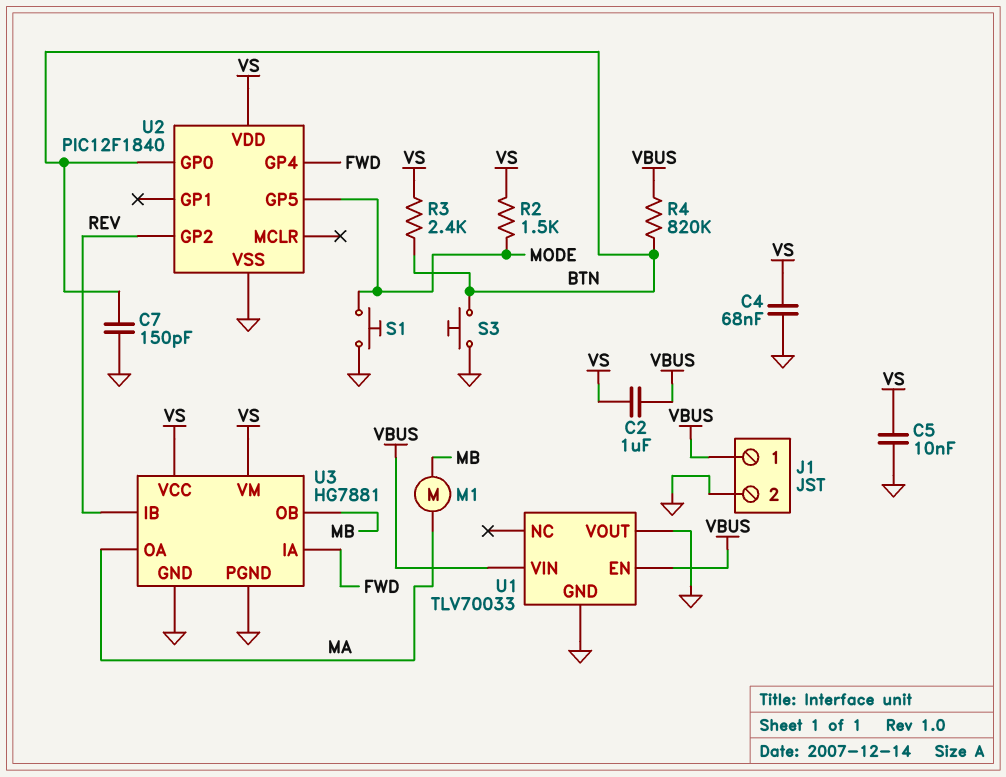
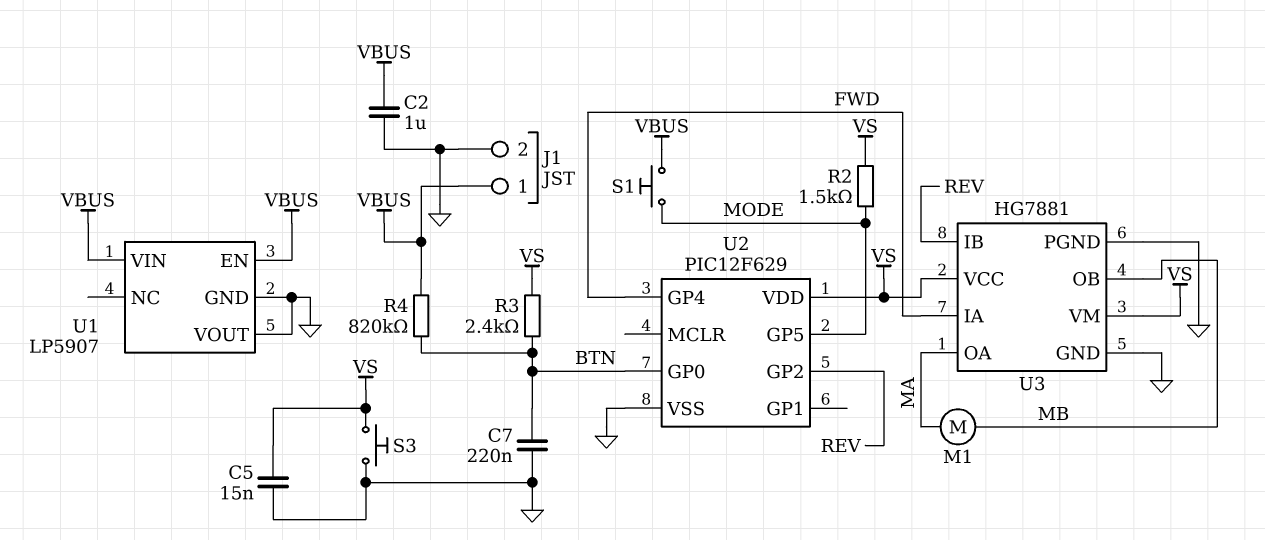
C2: 1uF (VBUS, VS) -> 1uF (GND, VBUS)
C4: 68nF (GND, VS) -> none
C5: 10nF (GND, VS) -> 15nF (GND, VS)
C7: 150pF (BTN, GND) -> 220nF (BTN, GND)
S1: button (GND, MODE) -> button (MODE, VBUS)
S3: button (BTN, GND) -> button (GND, VS)
U1: TLV70033 -> LP5907
U2: PIC12F1840 -> PIC12F629

